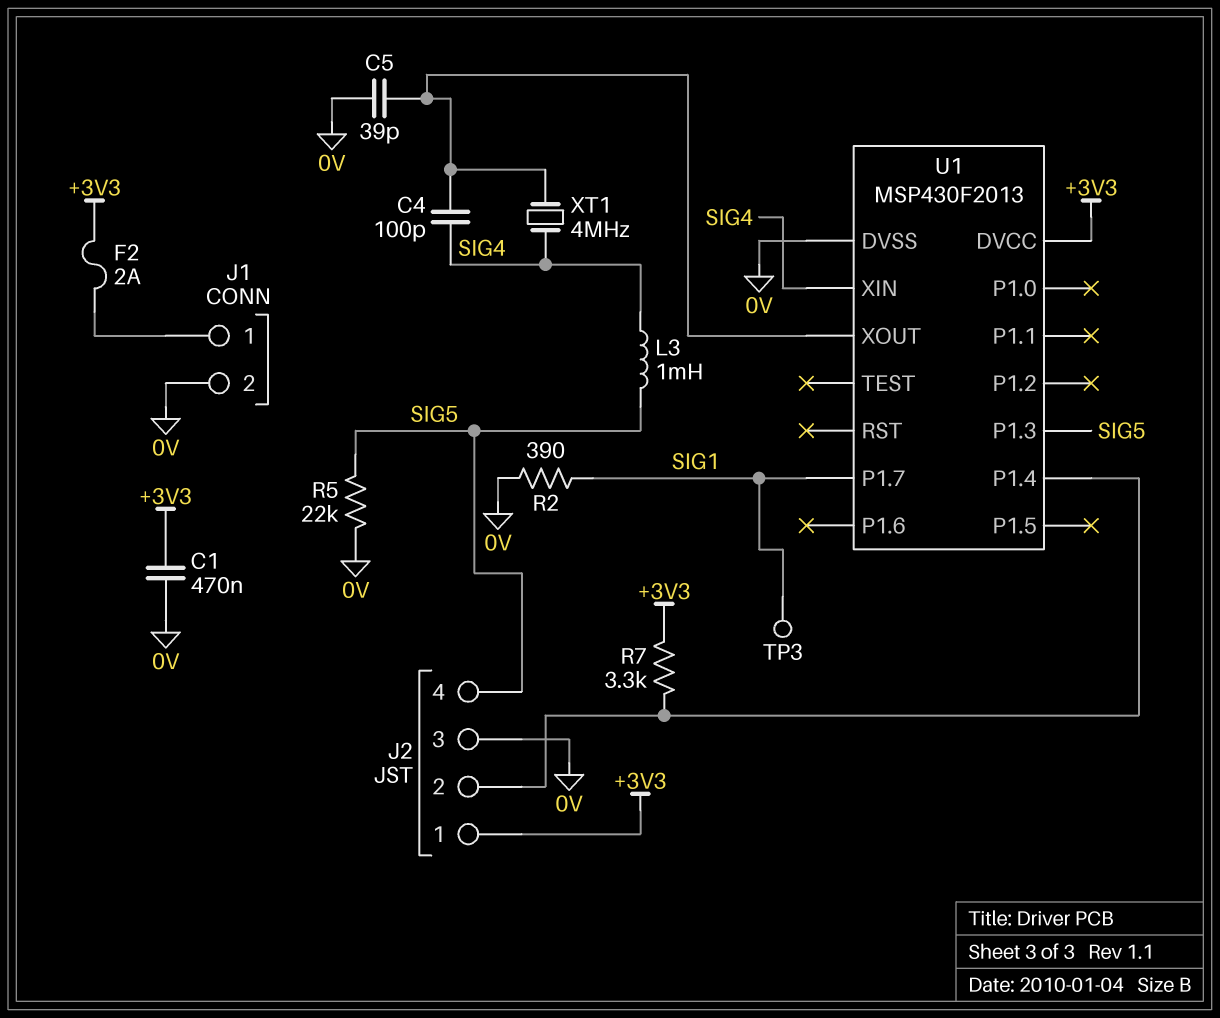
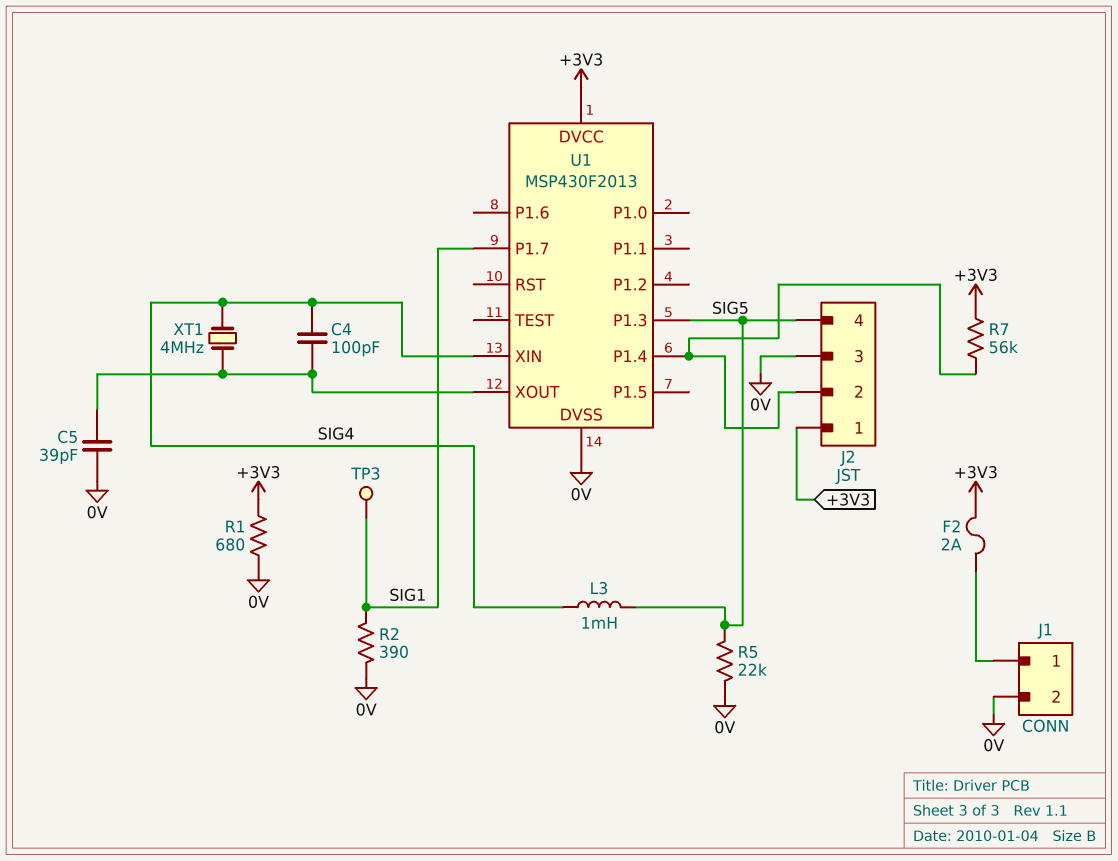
C1: 470nF (+3V3, 0V) -> none
R1: none -> 680 (+3V3, 0V)
R7: 3.3k (+3V3, J2/2) -> 56k (+3V3, J2/2)

